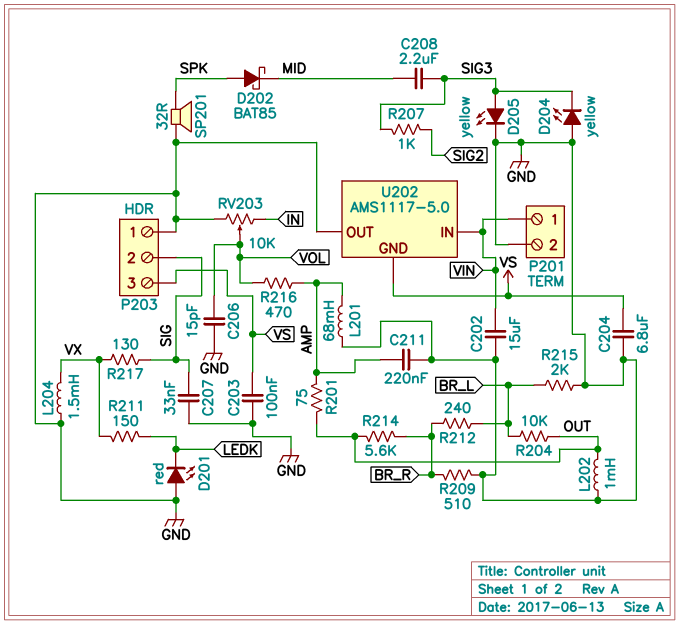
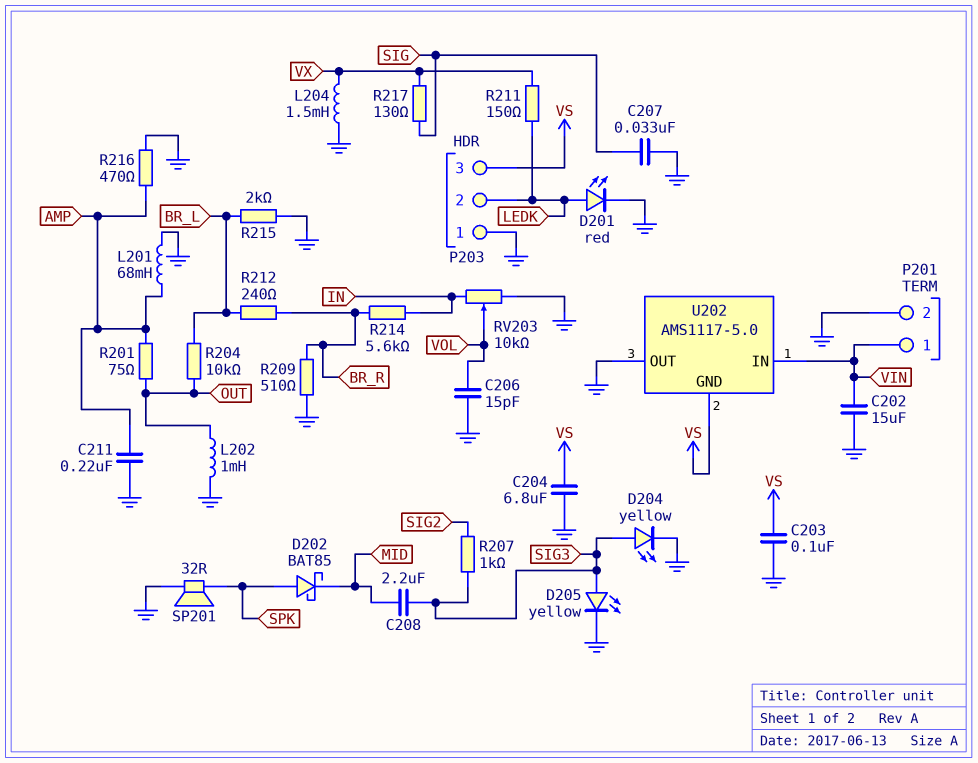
D201: LED red (A GND, K LEDK) -> LED red (A LEDK, K GND)
D204: LED yellow (A GND, K SIG3) -> LED yellow (A SIG3, K GND)
P203 pin 2: SIG -> LEDK
R214: 5.6k (BR_R, OUT) -> 5.6k (BR_R, IN)
R216: 470 (AMP, VOL) -> 470 (AMP, GND)

